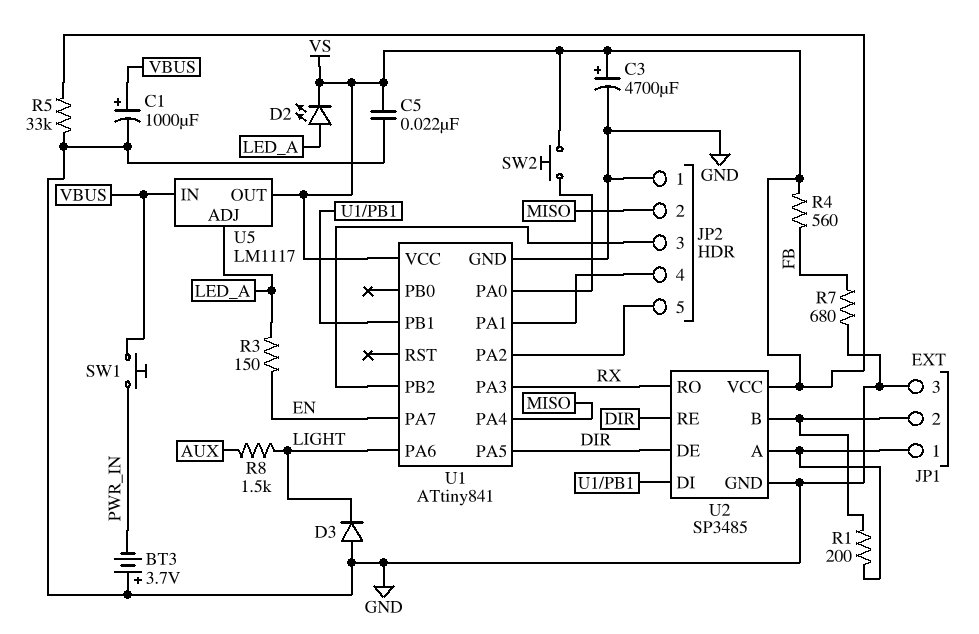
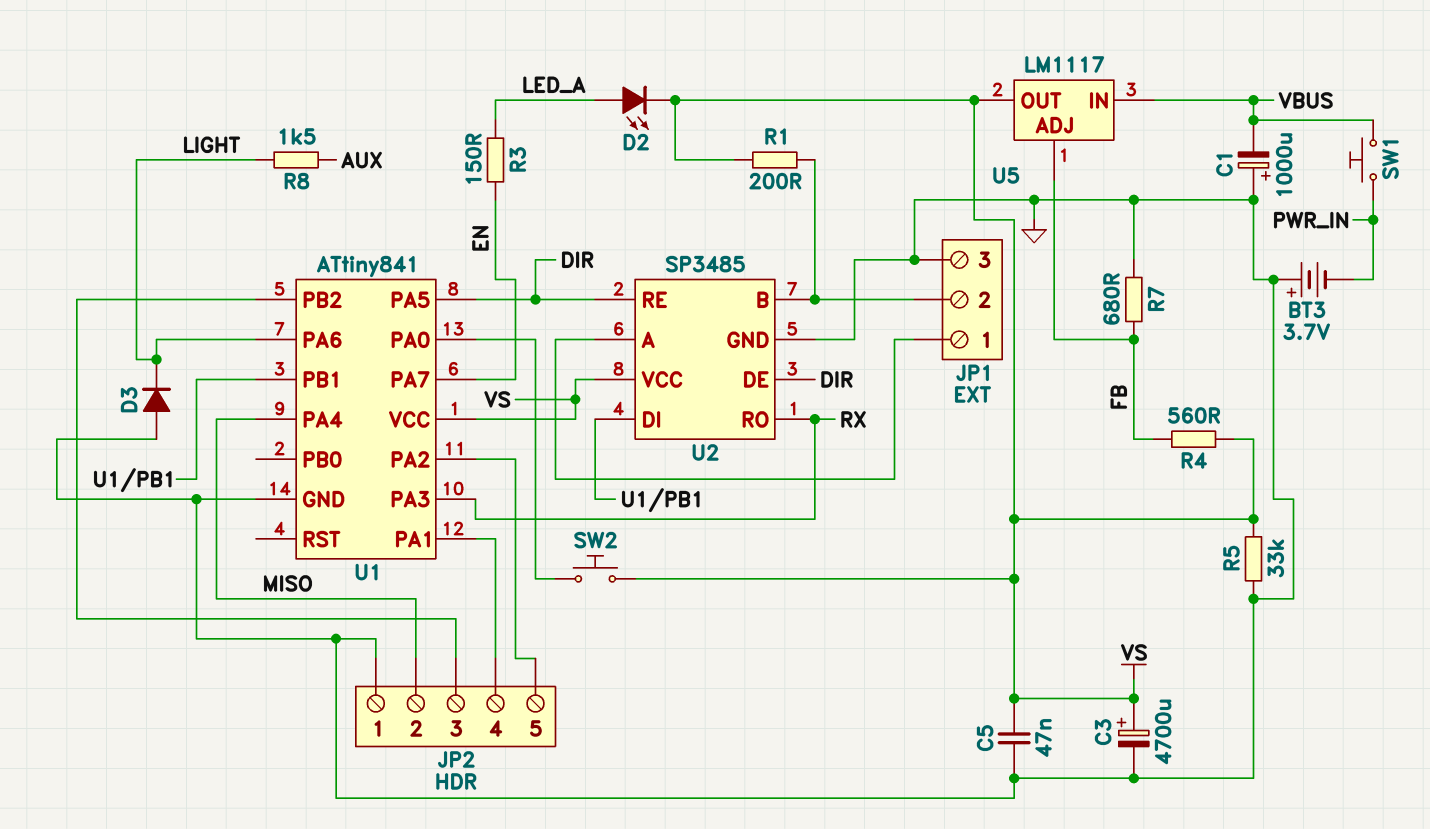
C1: 1000uF (plus VBUS, minus GND) -> 1000uF (plus GND, minus VBUS)
C5: 22nF (GND, VS) -> 47nF (GND, VS)
R1: 200 (JP1/1, JP1/2) -> 200 (JP1/2, VS)
U5 pin ADJ: LED_A -> FB

